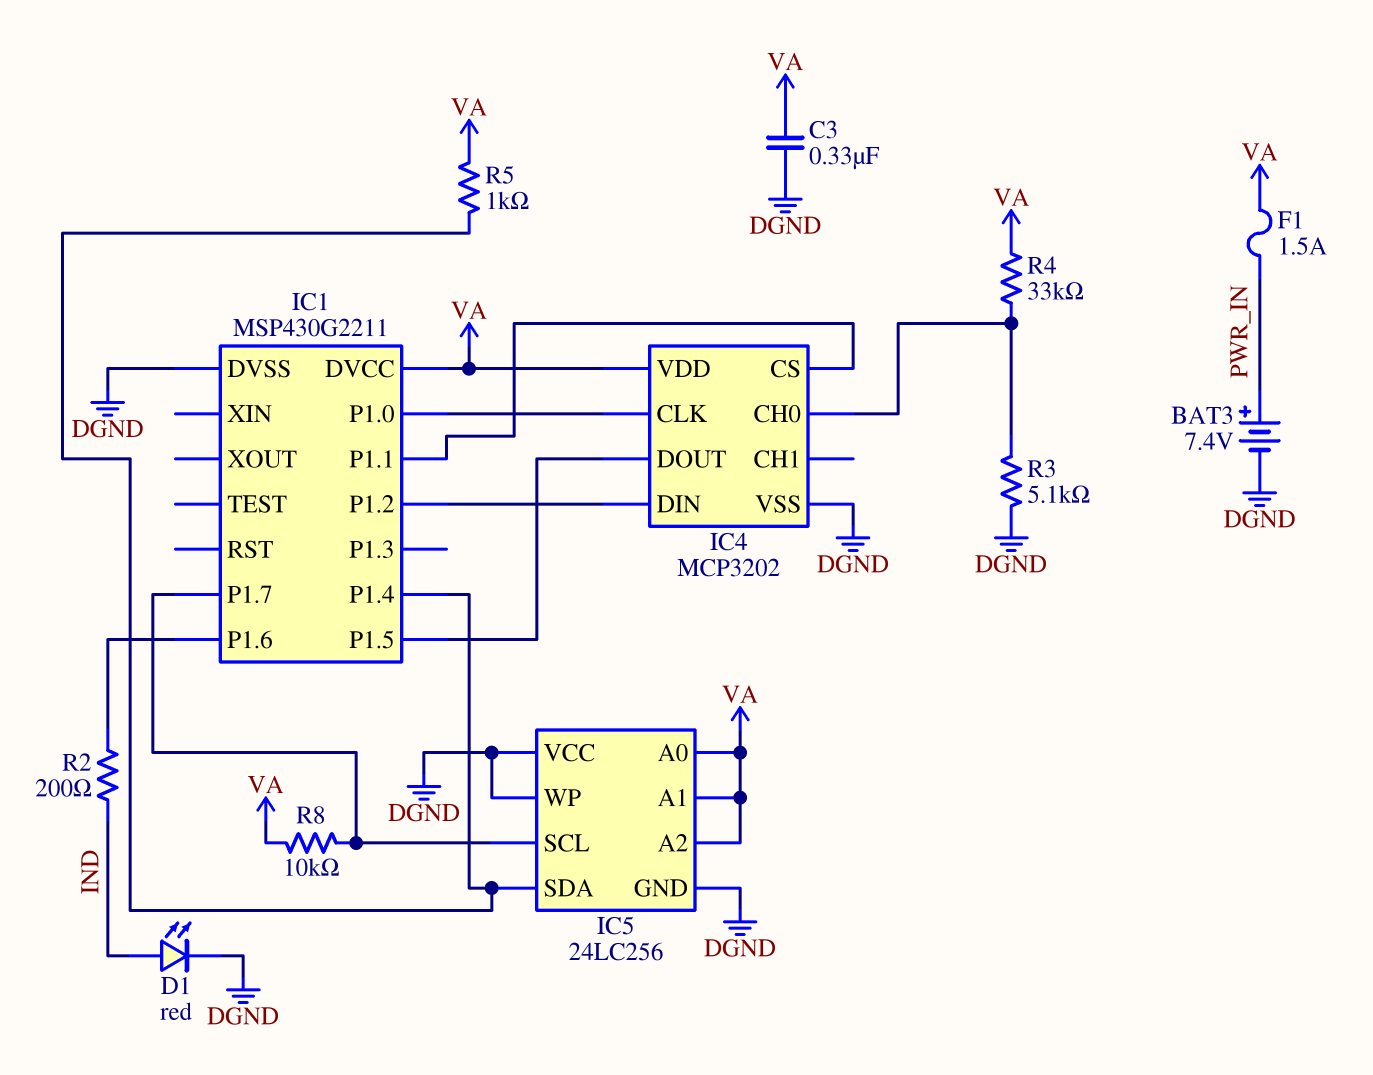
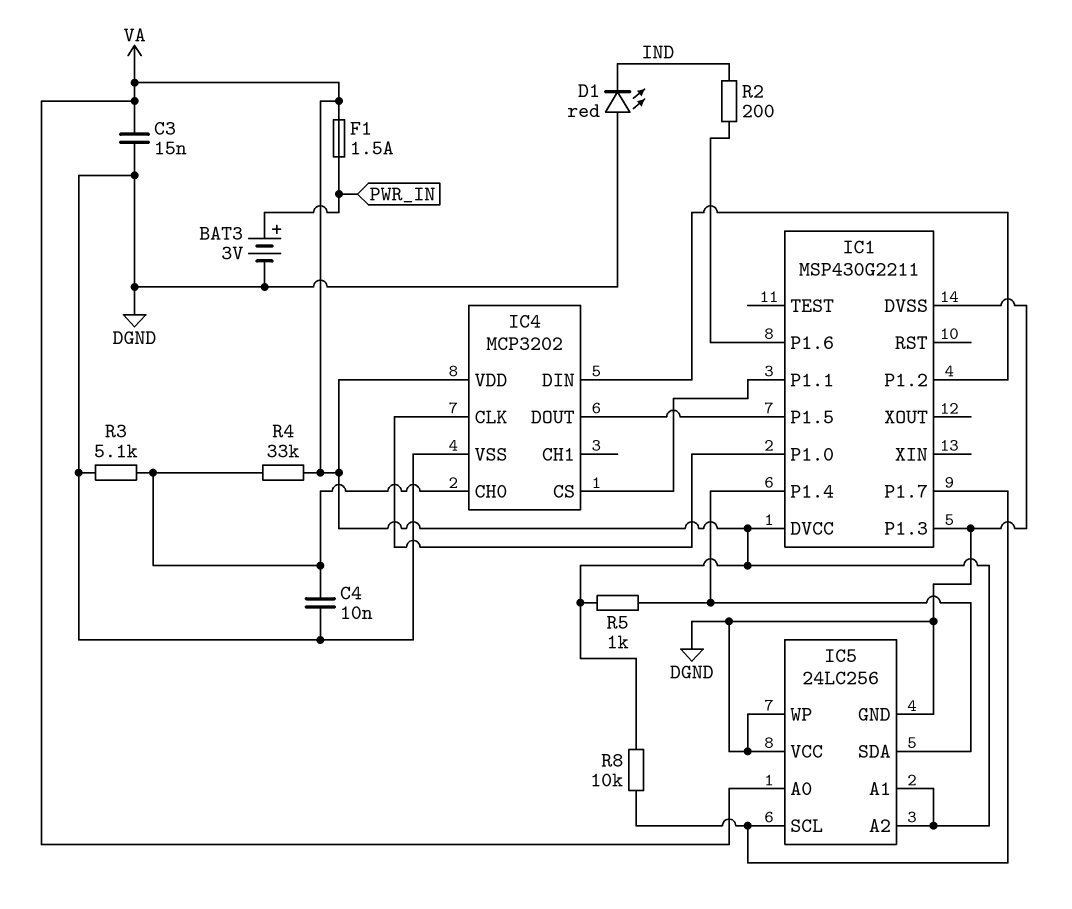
BAT3: 7.4V (plus PWR_IN, minus DGND) -> 3V (plus PWR_IN, minus DGND)
C3: 330nF (DGND, VA) -> 15nF (DGND, VA)
C4: none -> 10nF (DGND, IC4/CH0)
D1: LED red (A IND, K DGND) -> LED red (A DGND, K IND)
IC1 pin P1.3: none -> DGND

